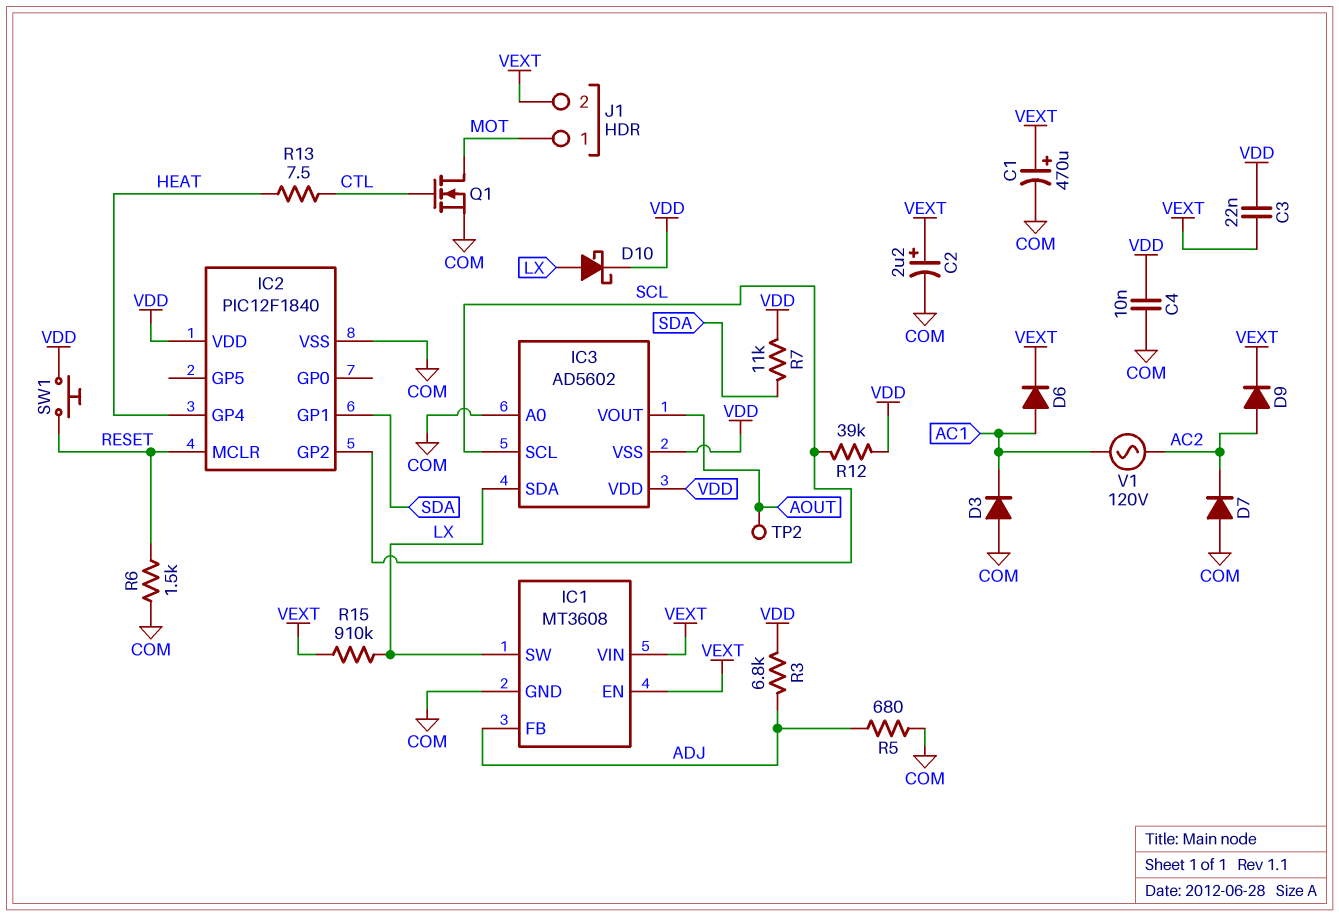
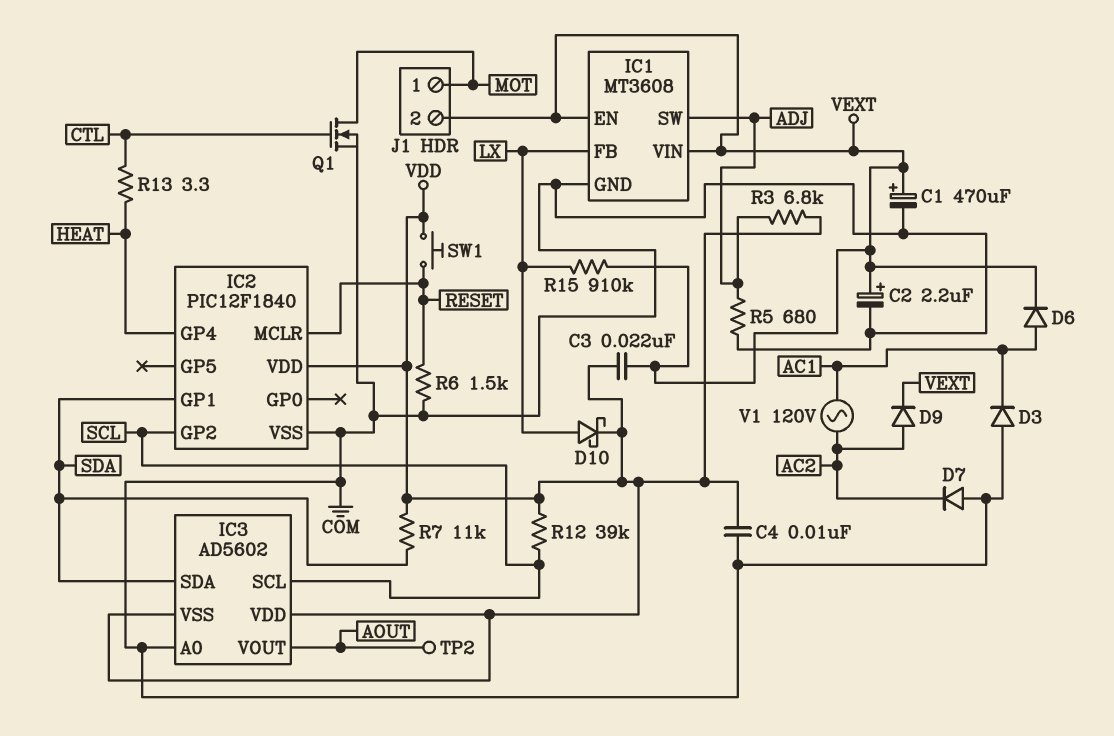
IC1 pin FB: ADJ -> LX
IC1 pin SW: LX -> ADJ
IC3 pin SDA: LX -> SDA
R13: 7.5 (CTL, HEAT) -> 3.3 (CTL, HEAT)

